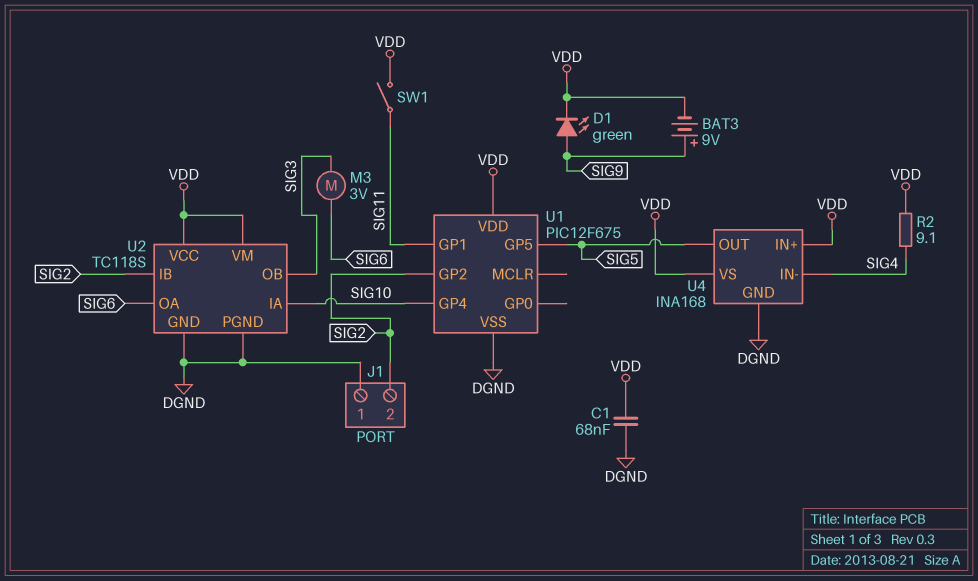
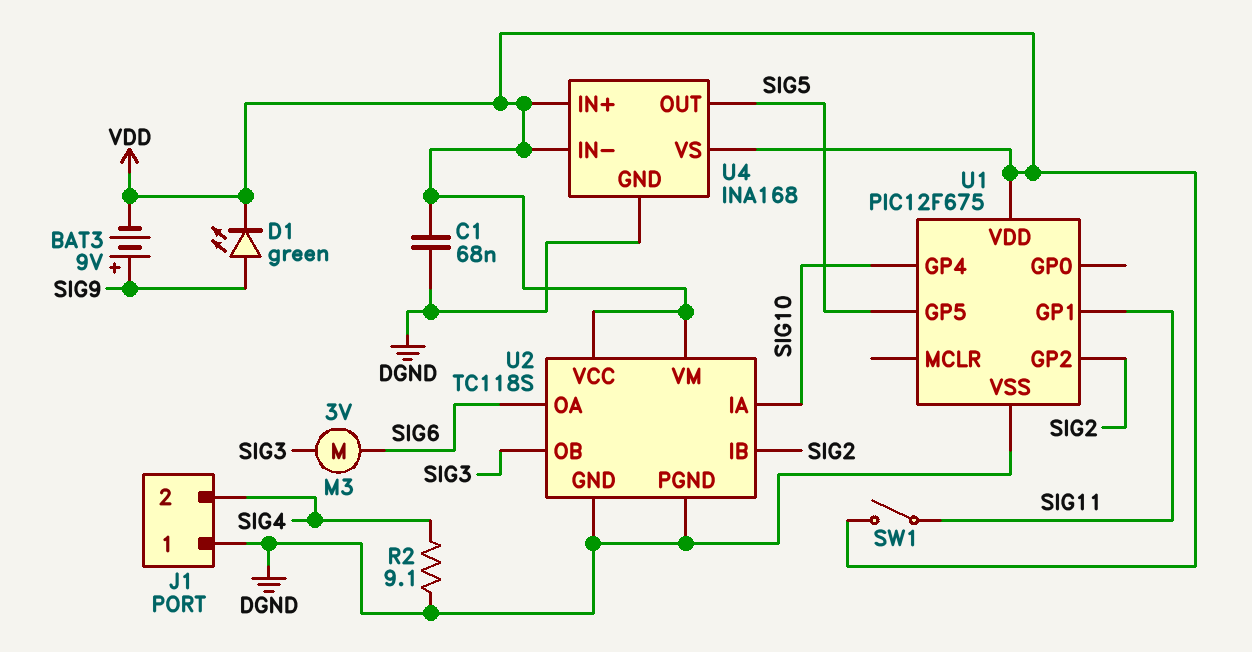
J1 pin 2: SIG2 -> SIG4
R2: 9.1 (SIG4, VDD) -> 9.1 (DGND, SIG4)
U4 pin IN-: SIG4 -> VDD

